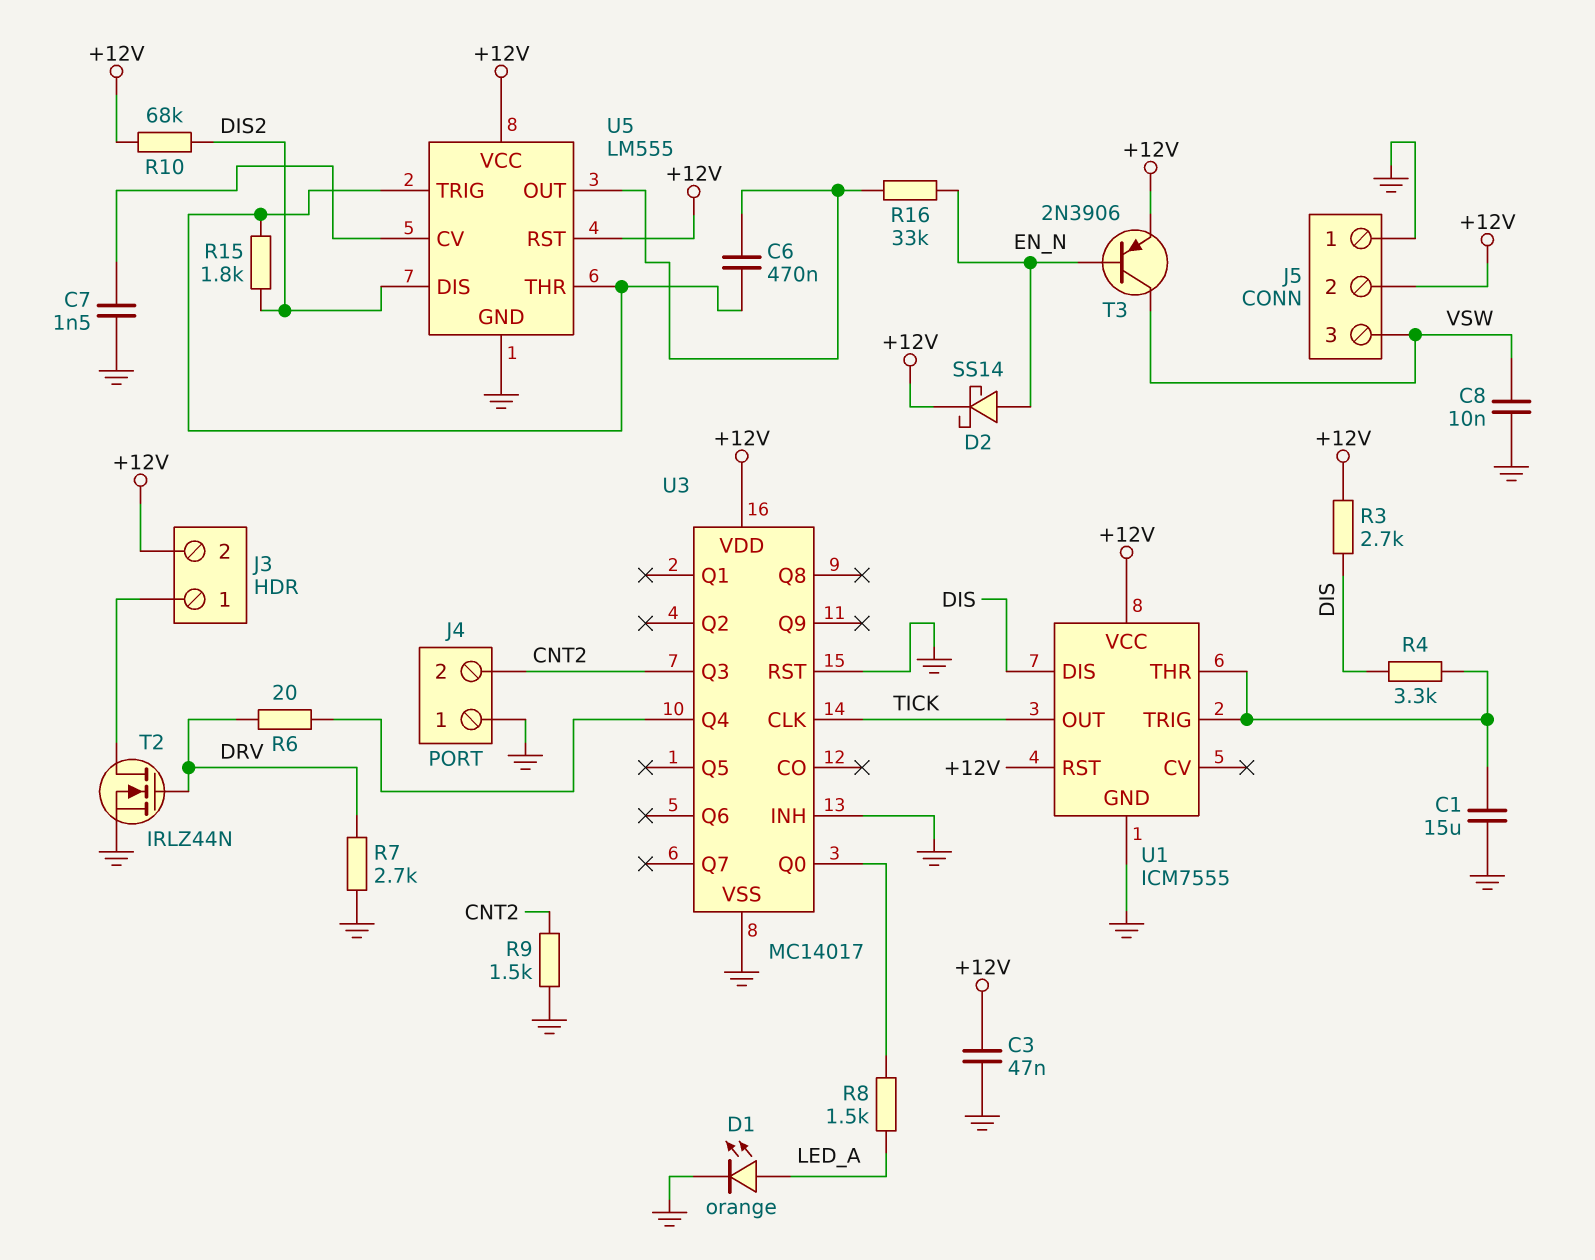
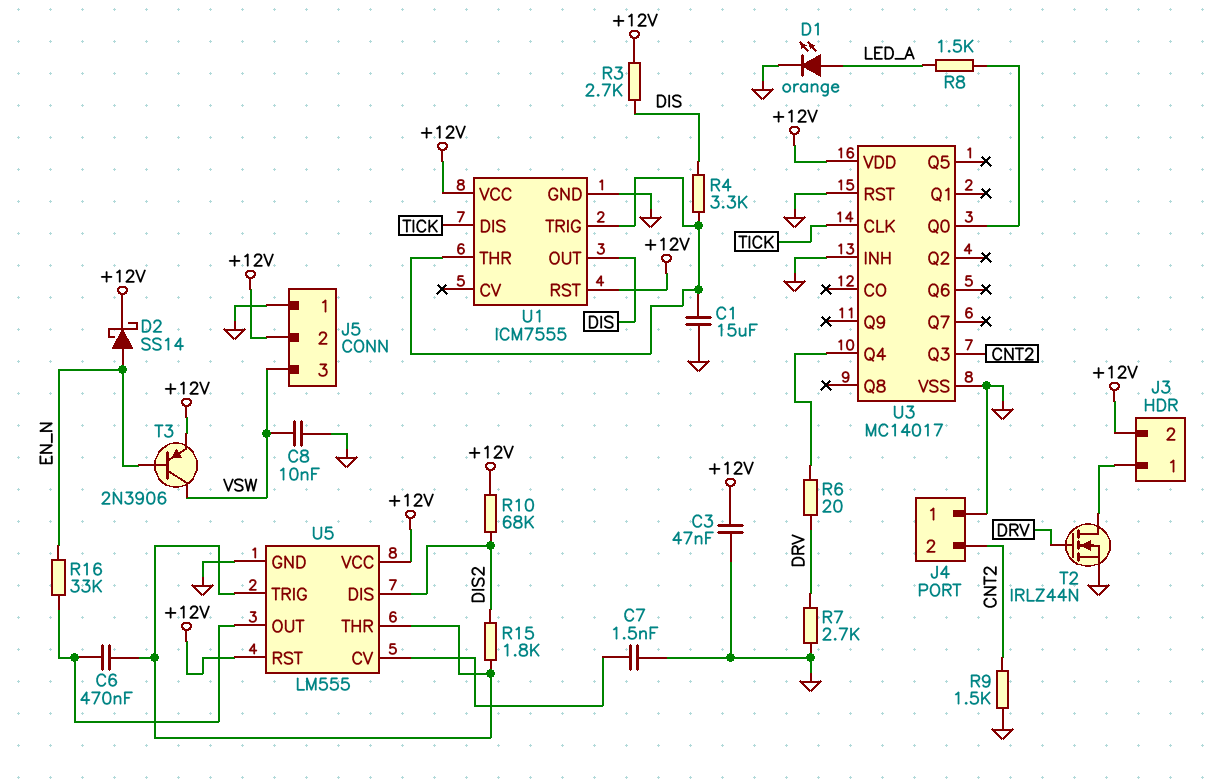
U1 pin DIS: DIS -> TICK
U1 pin OUT: TICK -> DIS

